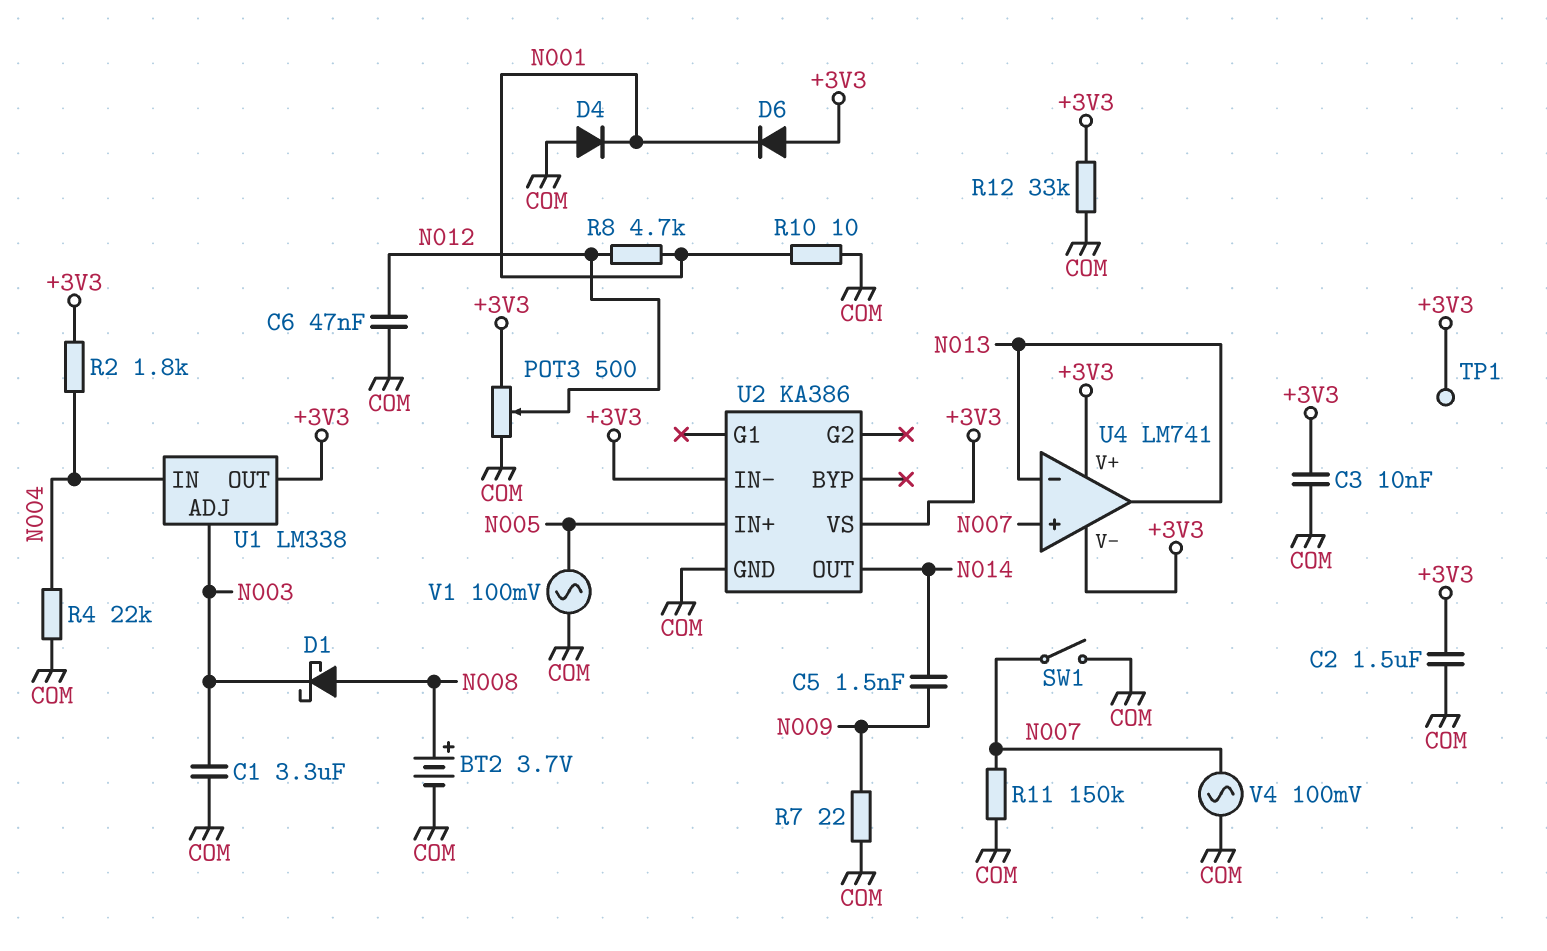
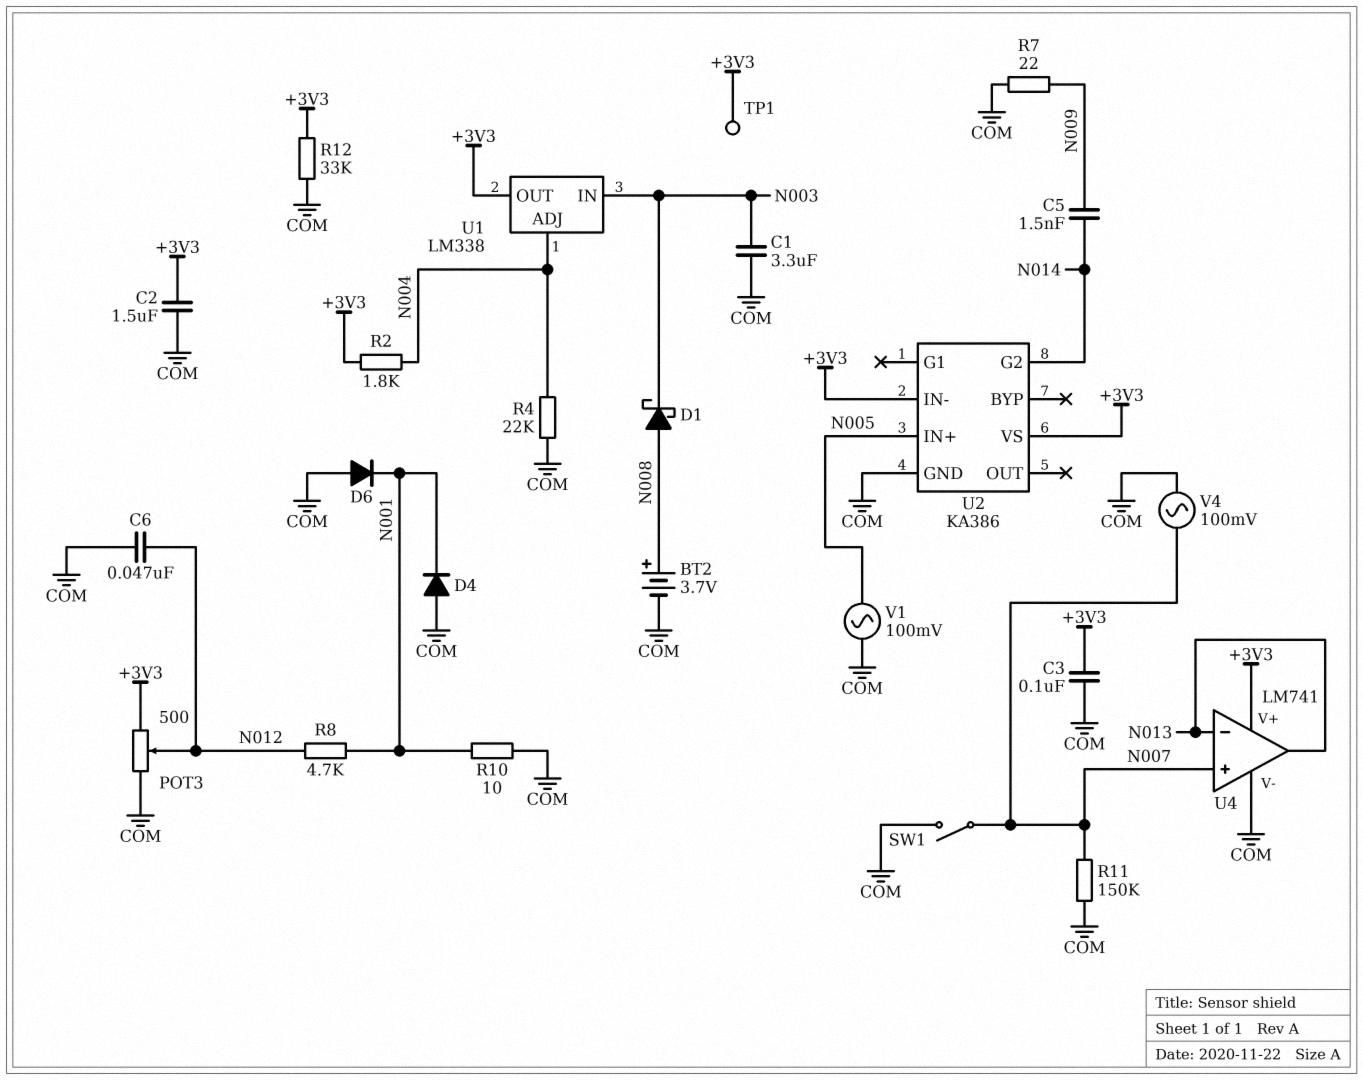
C3: 10nF (+3V3, COM) -> 100nF (+3V3, COM)
D6: diode (A +3V3, K N001) -> diode (A COM, K N001)
U1 pin ADJ: N003 -> N004
U1 pin IN: N004 -> N003
U2 pin G2: none -> N014
U2 pin OUT: N014 -> none
U4 pin V-: +3V3 -> COM

